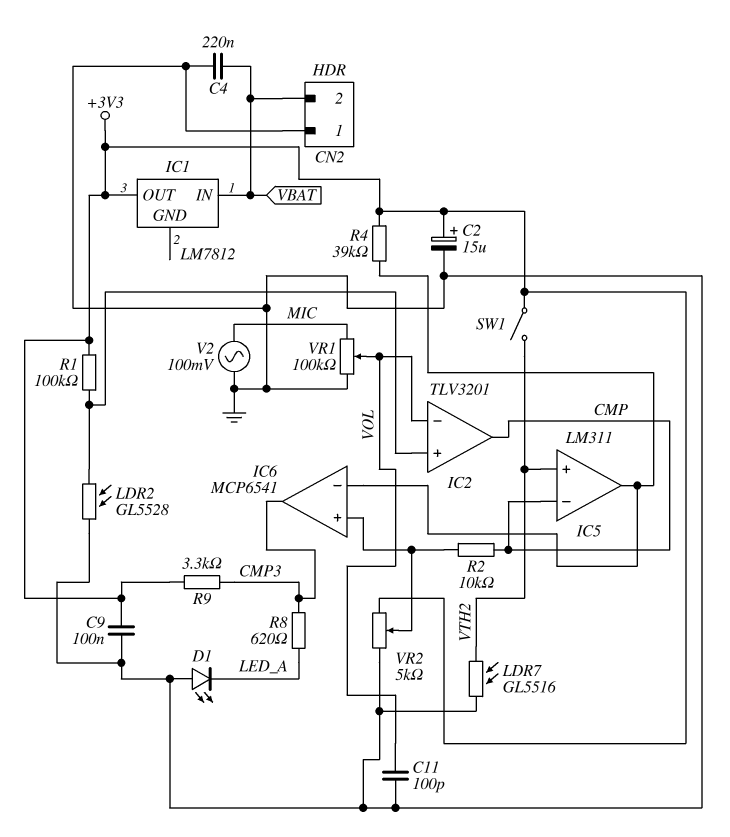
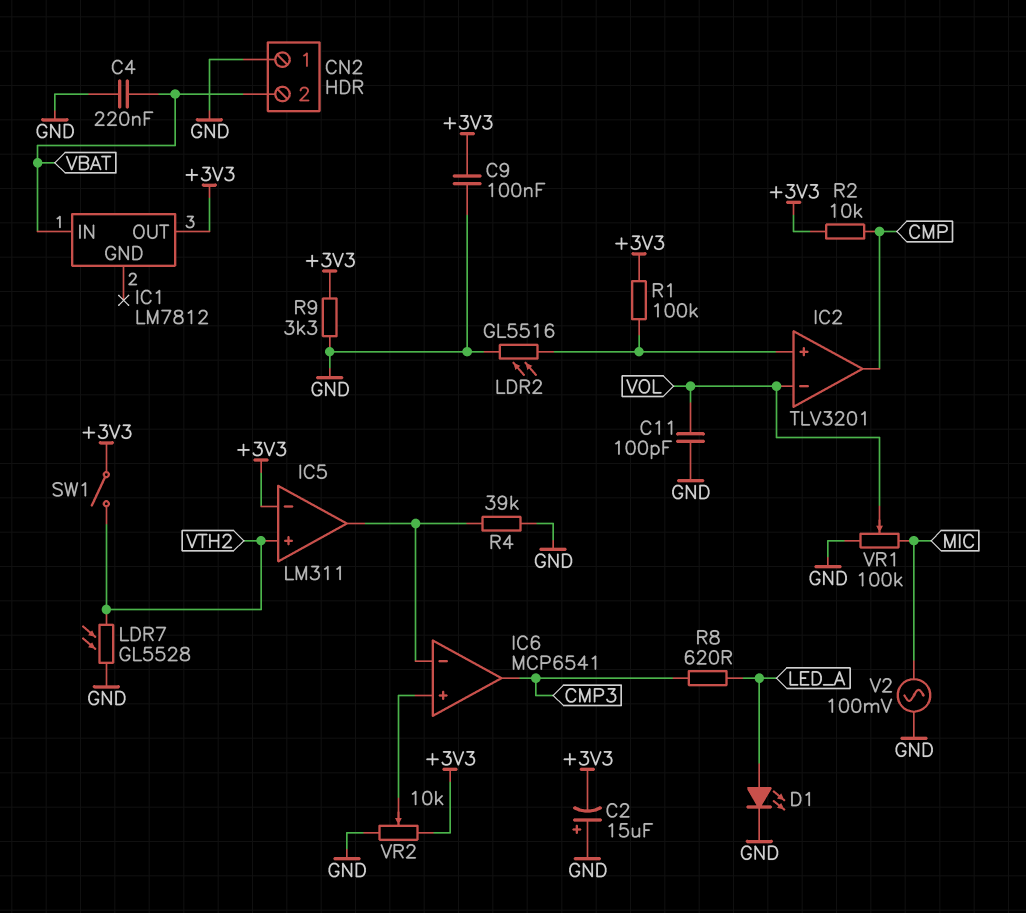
C2: 15uF (plus +3V3, minus GND) -> 15uF (plus GND, minus +3V3)
D1: LED (A GND, K LED_A) -> LED (A LED_A, K GND)
IC5 pin in-: CMP -> +3V3
LDR2: GL5528 (GND, IC2/in+) -> GL5516 (GND, IC2/in+)
LDR7: GL5516 (GND, VTH2) -> GL5528 (GND, VTH2)
R2: 10k (CMP, IC6/in+) -> 10k (+3V3, CMP)
R4: 39k (+3V3, IC5/out) -> 39k (GND, IC5/out)
R9: 3.3k (+3V3, CMP3) -> 3.3k (+3V3, GND)
VR2: 5k (+3V3, GND, wiper IC6/in+) -> 10k (+3V3, GND, wiper IC6/in+)

